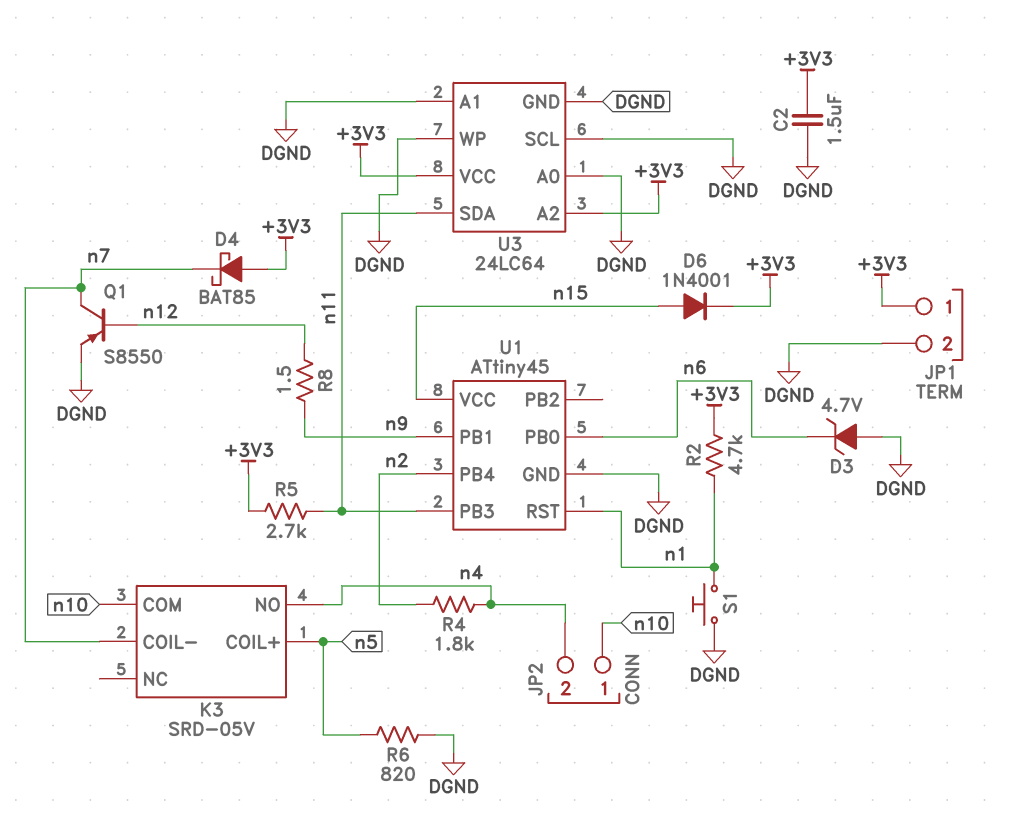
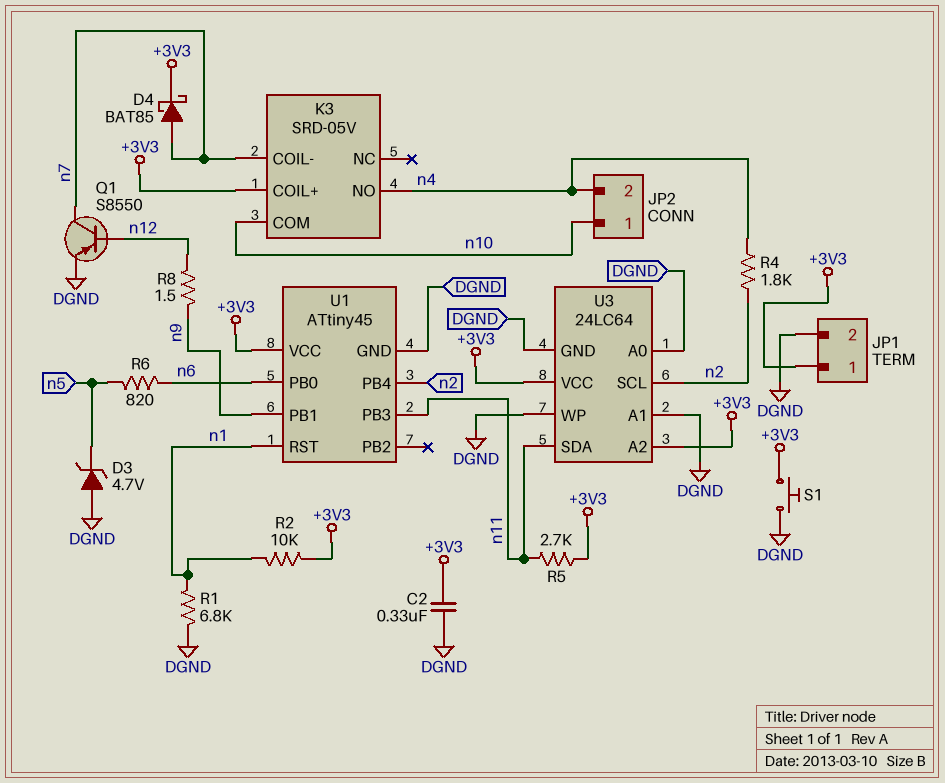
C2: 1.5uF (+3V3, DGND) -> 330nF (+3V3, DGND)
D3: zener 4.7V (A DGND, K n6) -> zener 4.7V (A DGND, K n5)
D4: schottky BAT85 (A +3V3, K n7) -> schottky BAT85 (A n7, K +3V3)
D6: diode 1N4001 (A n15, K +3V3) -> none
K3 pin COIL+: n5 -> +3V3
R1: none -> 6.8k (DGND, n1)
R2: 4.7k (+3V3, n1) -> 10k (+3V3, n1)
R6: 820 (DGND, n5) -> 820 (n5, n6)
S1: button (DGND, n1) -> button (+3V3, DGND)
U1 pin VCC: n15 -> +3V3
U3 pin SCL: DGND -> n2

